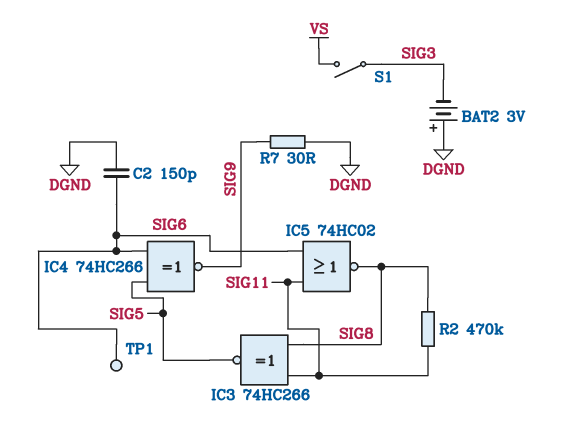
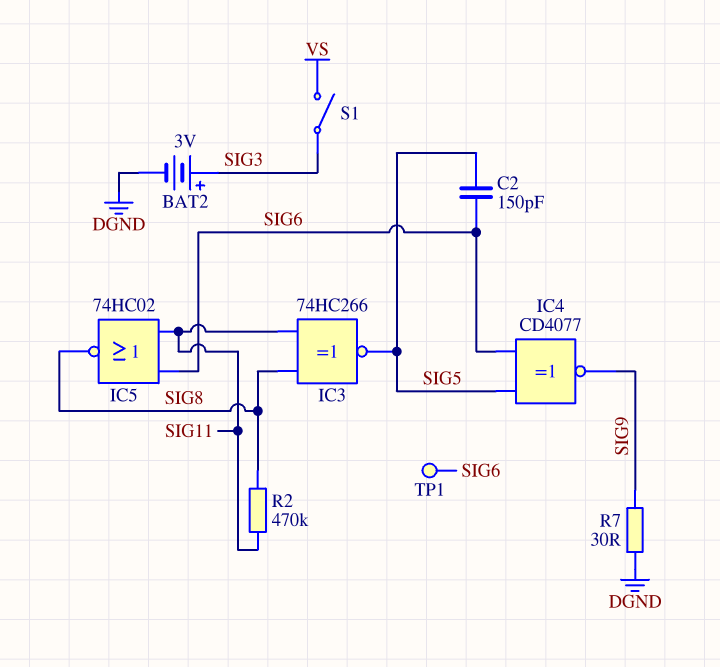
BAT2: 3V (plus DGND, minus SIG3) -> 3V (plus SIG3, minus DGND)
C2: 150pF (DGND, SIG6) -> 150pF (SIG5, SIG6)
IC4: XNOR 74HC266 (in SIG5, in SIG6, out SIG9) -> XNOR CD4077 (in SIG5, in SIG6, out SIG9)

